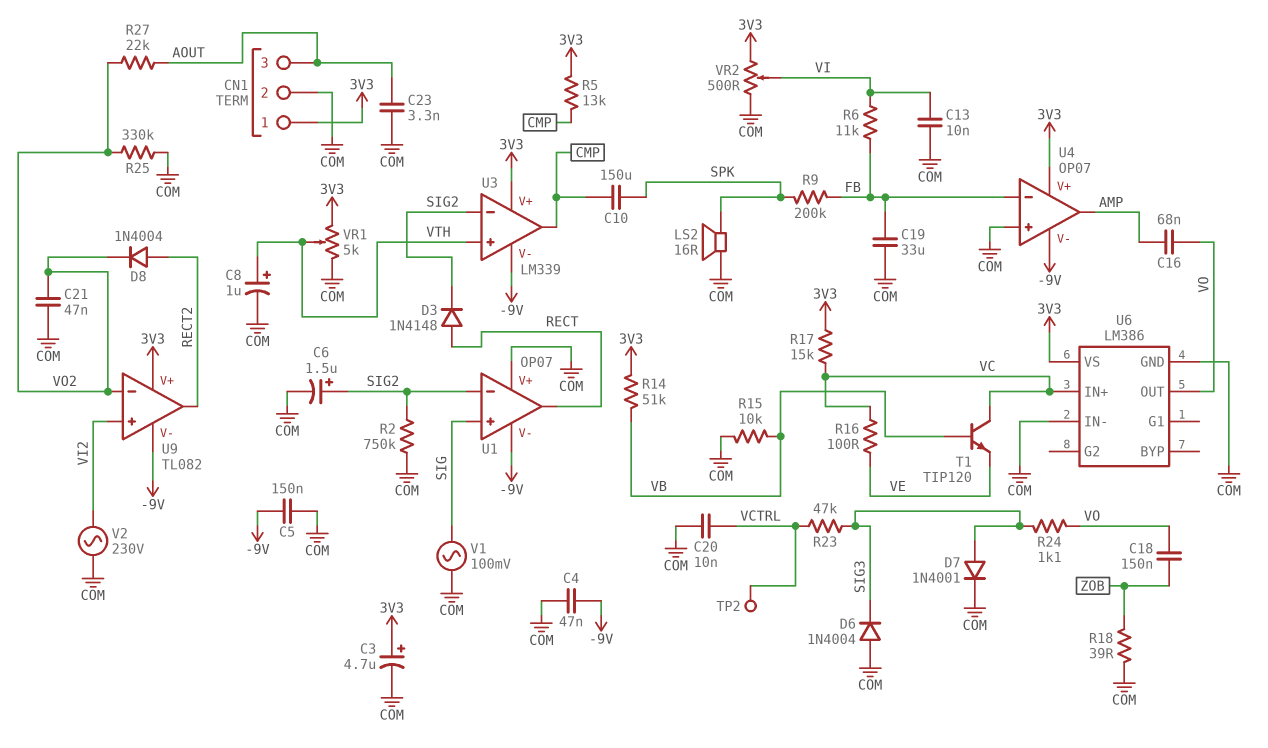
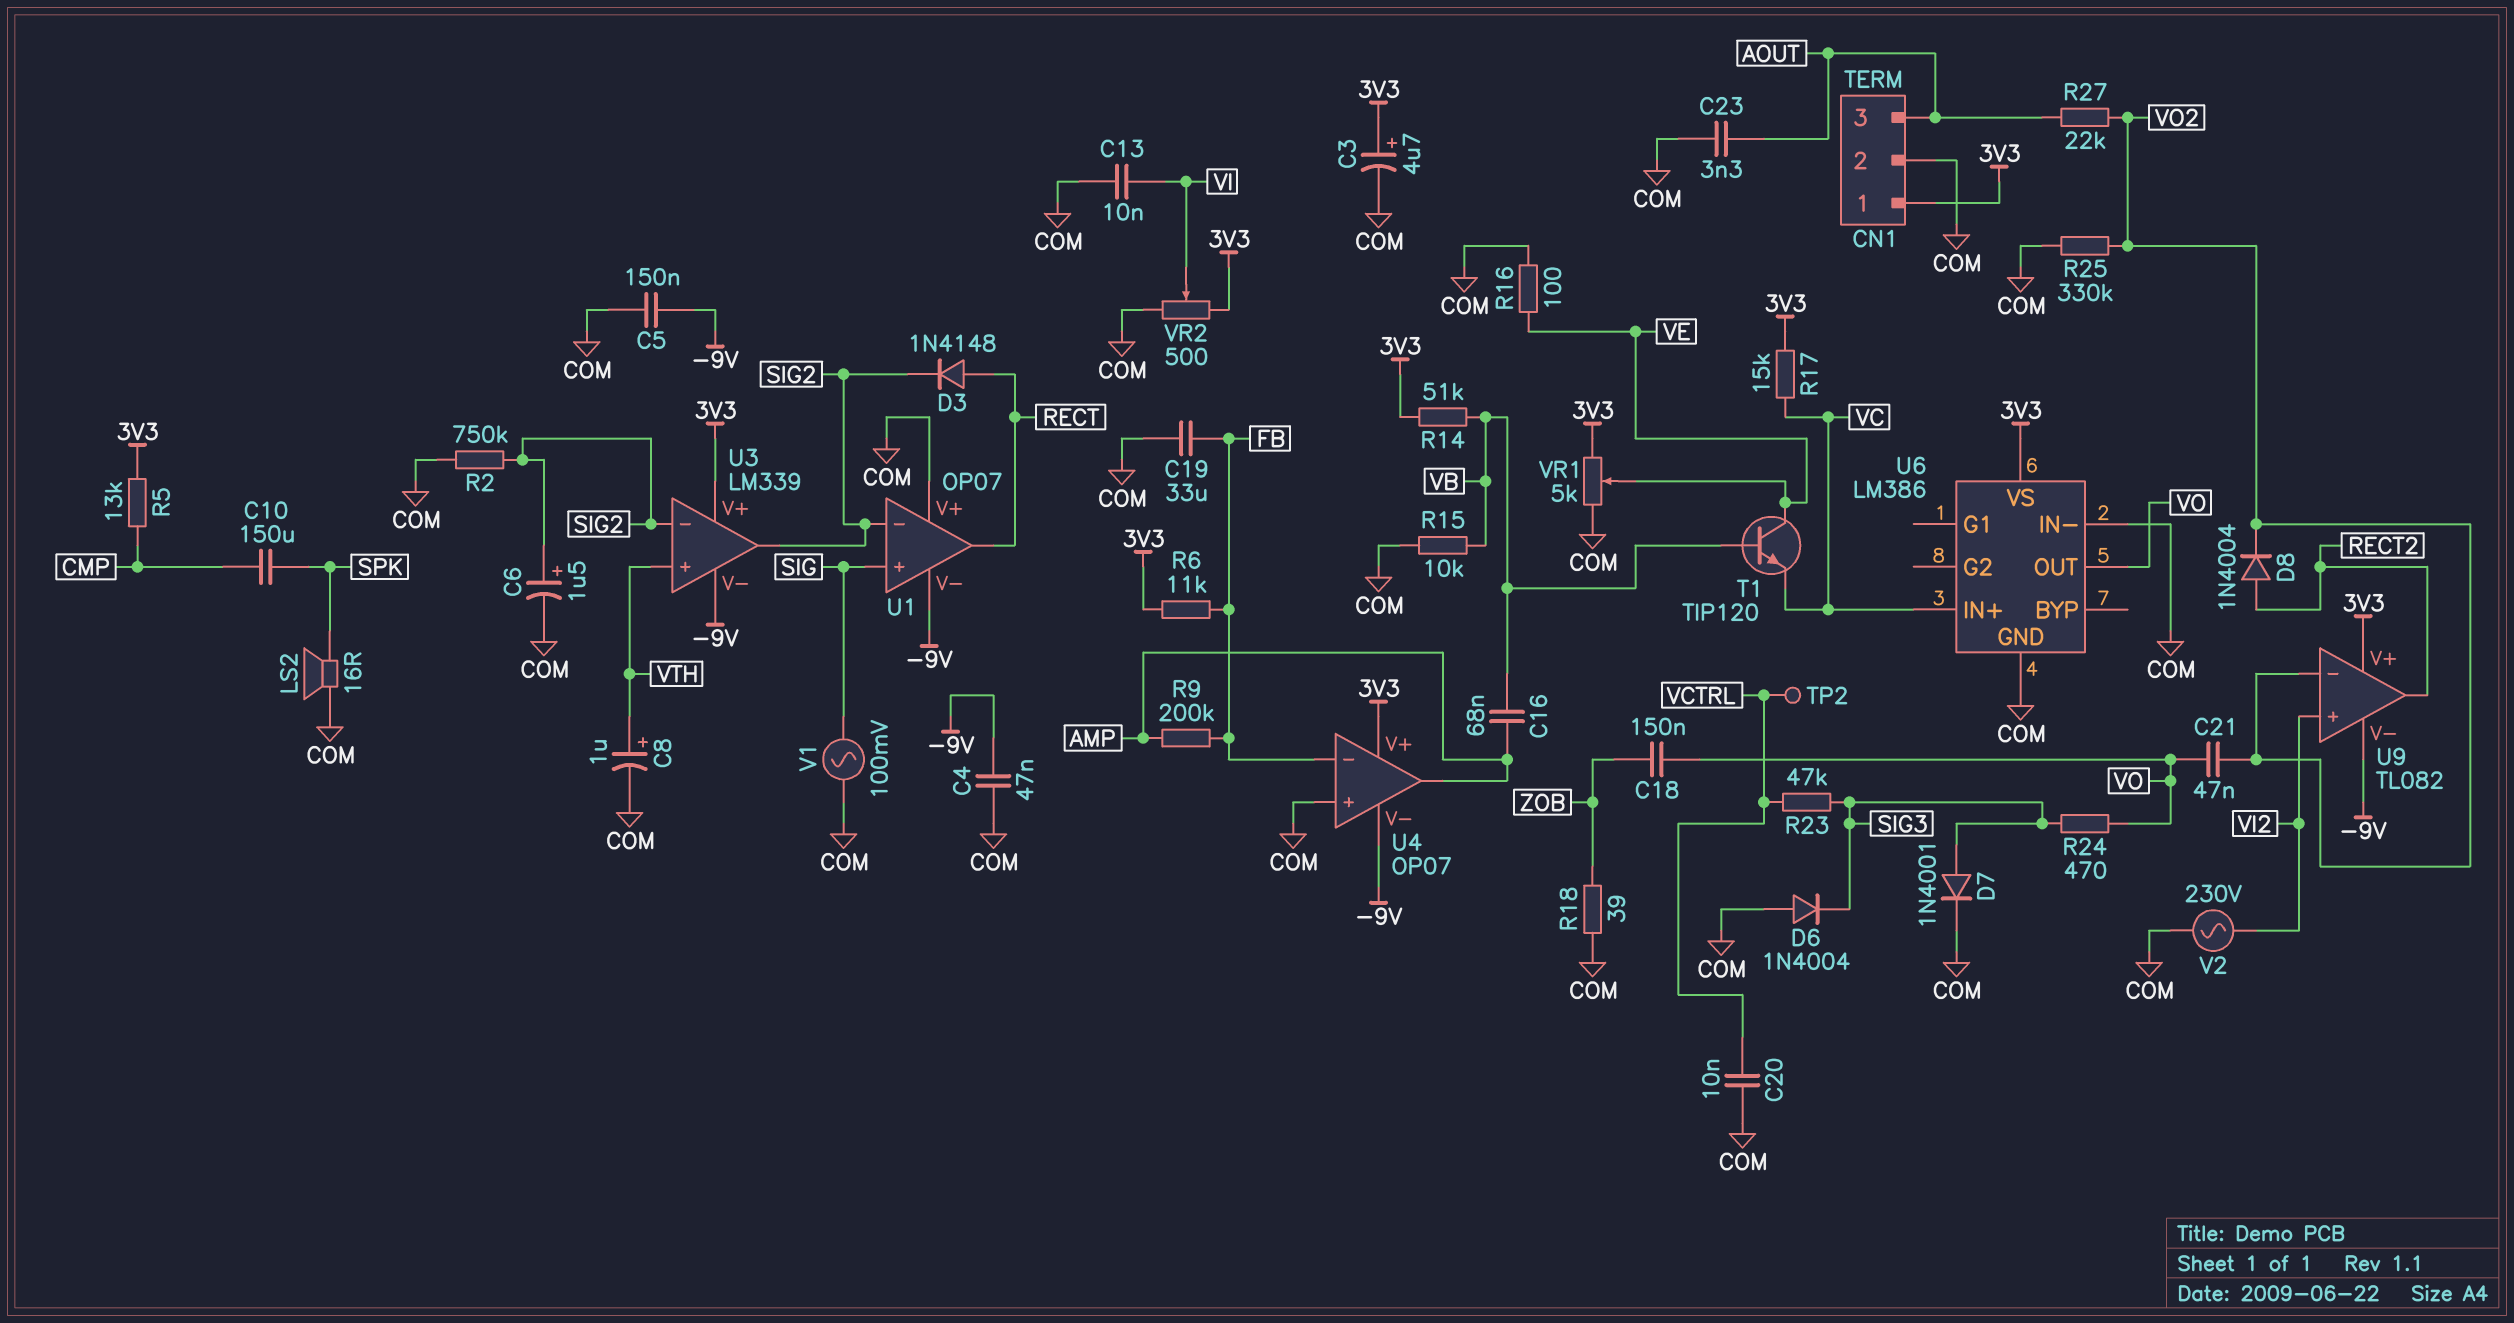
C16: 68nF (AMP, VO) -> 68nF (AMP, VB)
C21: 47nF (COM, VO2) -> 47nF (VO, VO2)
R6: 11k (FB, VI) -> 11k (3V3, FB)
R9: 200k (FB, SPK) -> 200k (AMP, FB)
R16: 100 (VC, VE) -> 100 (COM, VE)
R24: 1.1k (SIG3, VO) -> 470 (SIG3, VO)
T1: NPN TIP120 (B VB, C VC, E VE) -> NPN TIP120 (B VB, C VE, E VC)
U3 pin out: CMP -> SIG2
VR1: 5k (3V3, COM, wiper VTH) -> 5k (3V3, COM, wiper VE)

